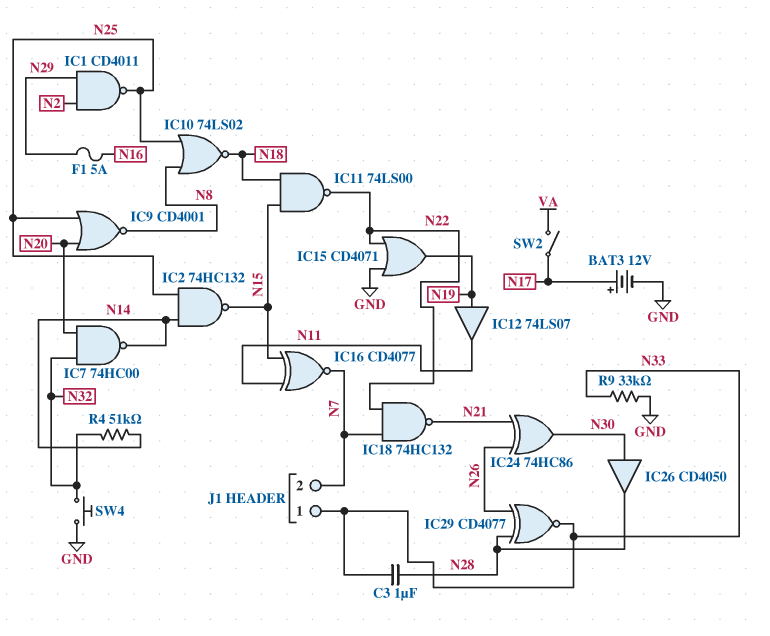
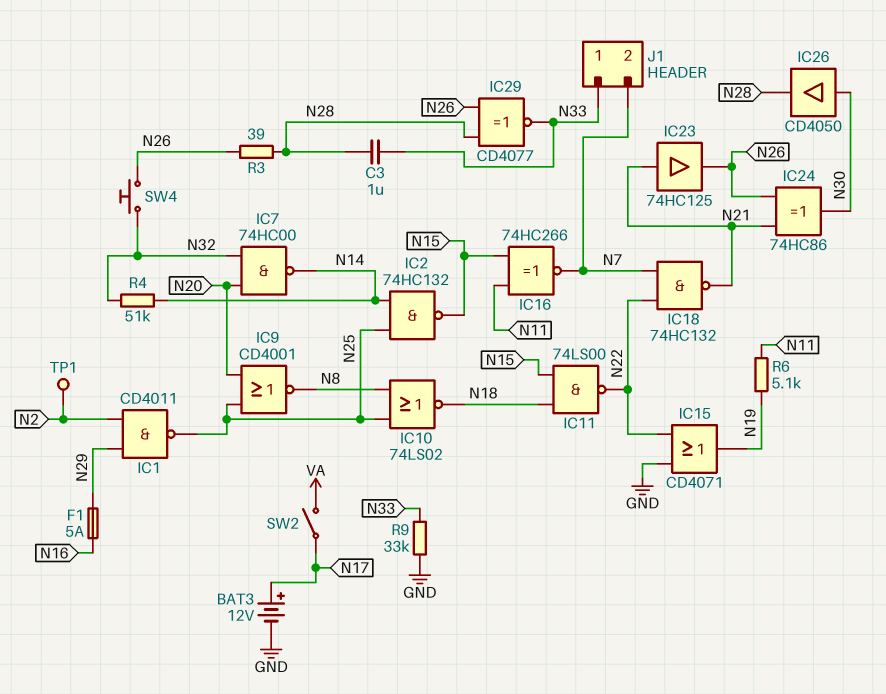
IC12: buffer 74LS07 (in N19, out N11) -> none
IC16: XNOR CD4077 (in N11, in N15, out N7) -> XNOR 74HC266 (in N11, in N15, out N7)
IC23: none -> buffer 74HC125 (in N21, out N26)
R3: none -> 39 (N26, N28)
R6: none -> 5.1k (N11, N19)
SW4: button (GND, N32) -> button (N26, N32)
TP1: none -> test point (N2)

